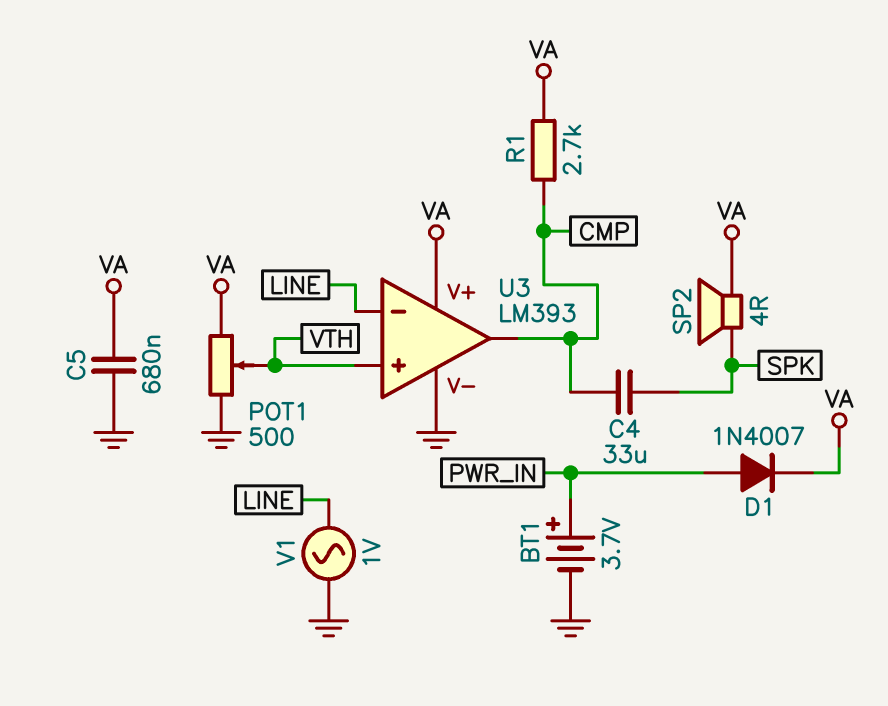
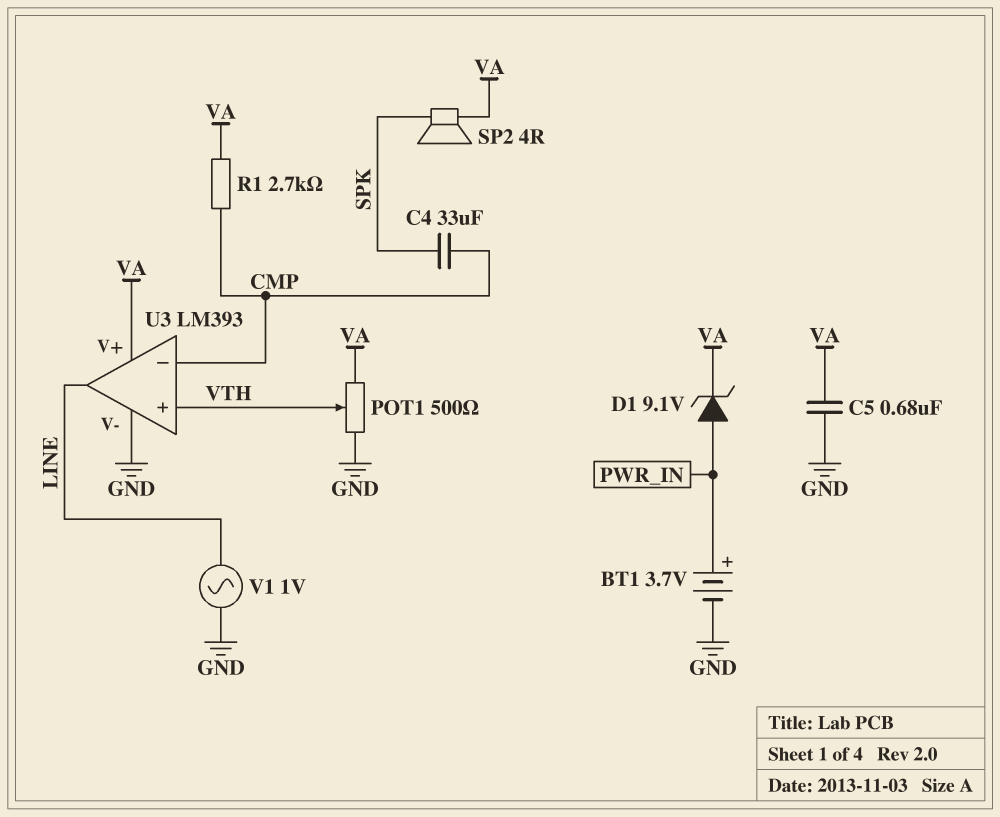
D1: diode 1N4007 (A PWR_IN, K VA) -> zener 9.1V (A PWR_IN, K VA)
U3 pin in-: LINE -> CMP
U3 pin out: CMP -> LINE

